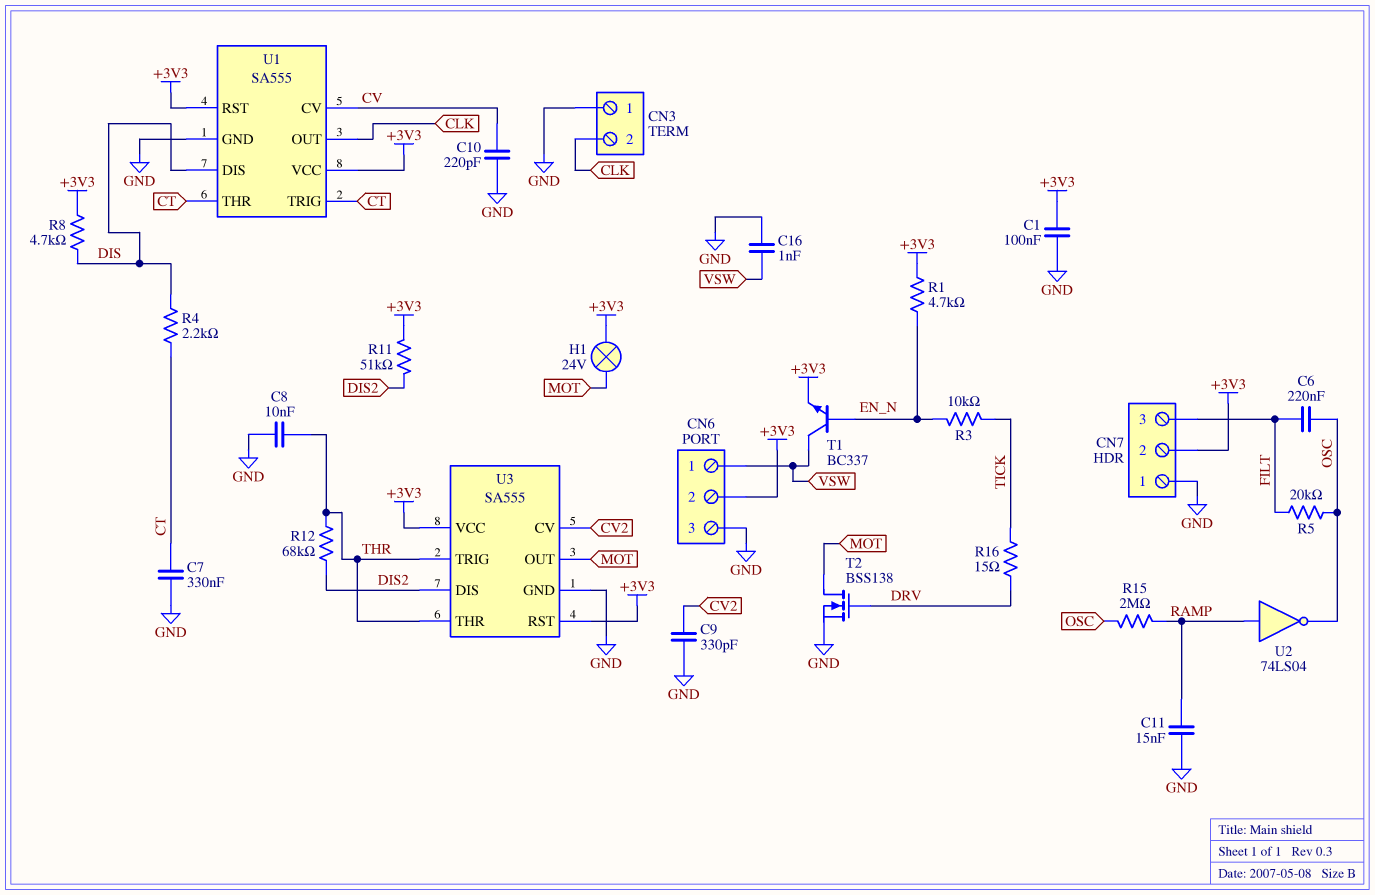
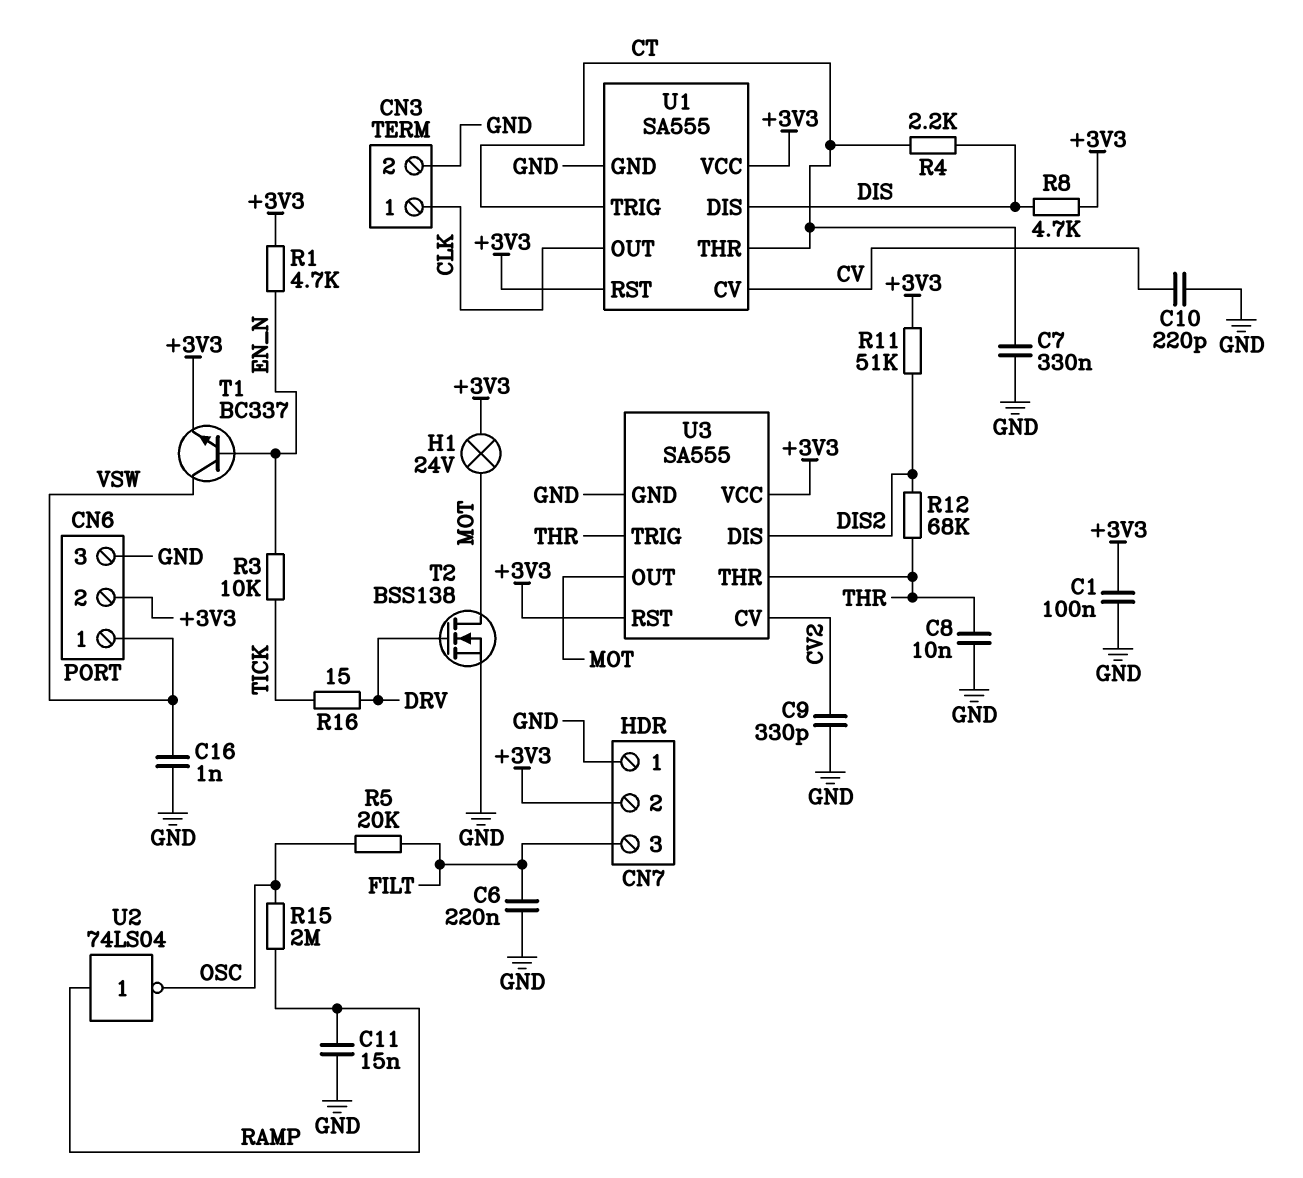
C6: 220nF (FILT, OSC) -> 220nF (FILT, GND)
CN3 pin 1: GND -> CLK
CN3 pin 2: CLK -> GND

